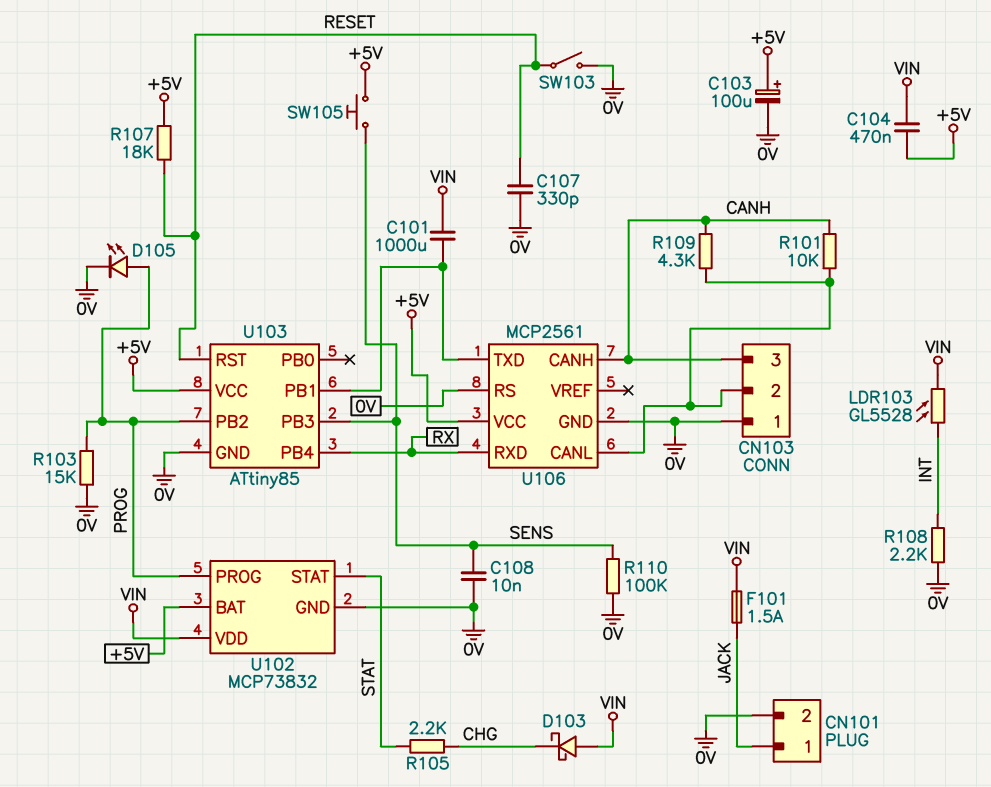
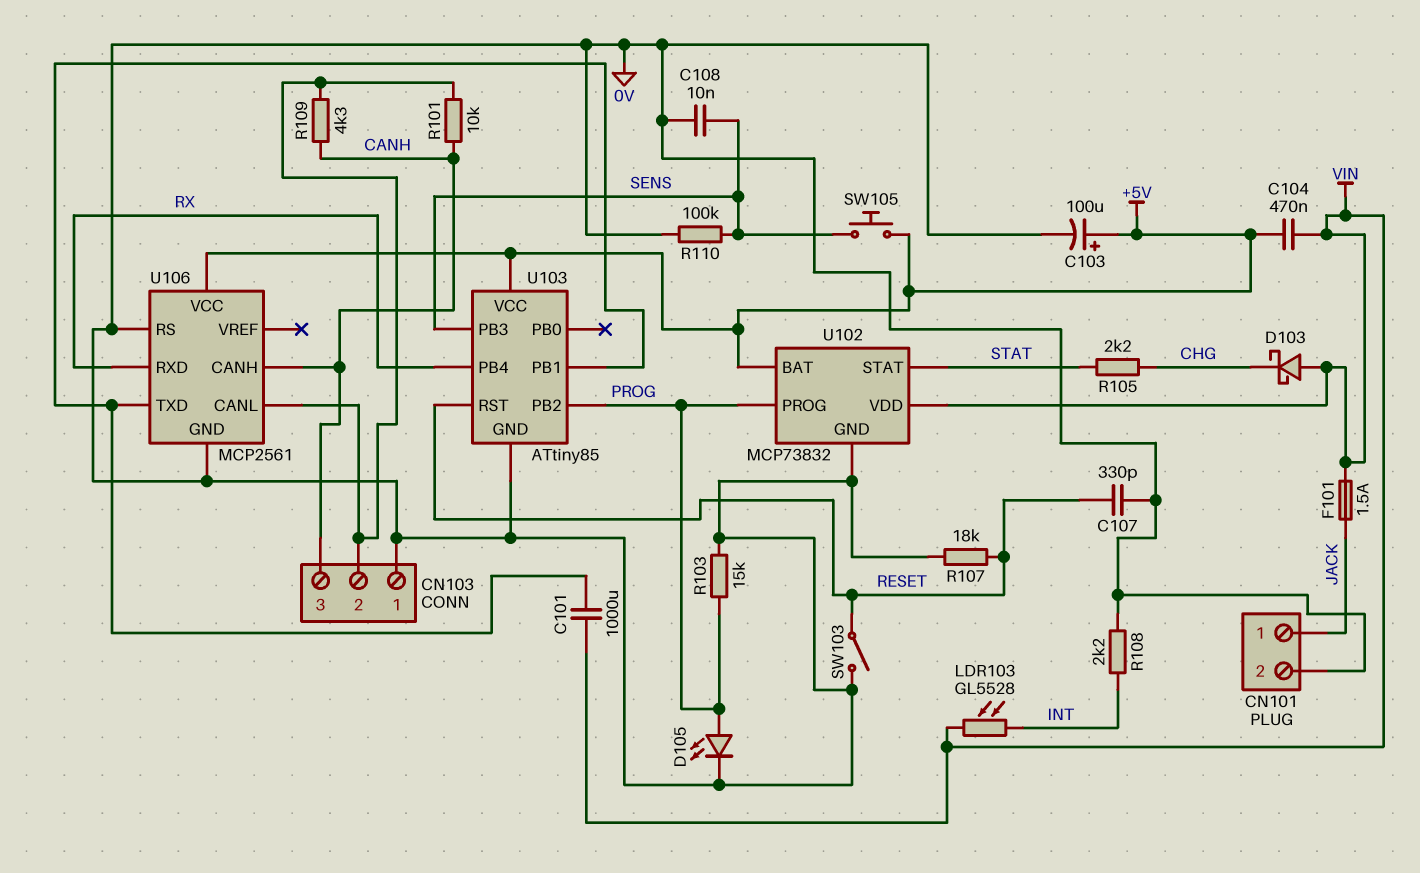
R107: 18k (+5V, RESET) -> 18k (0V, RESET)

